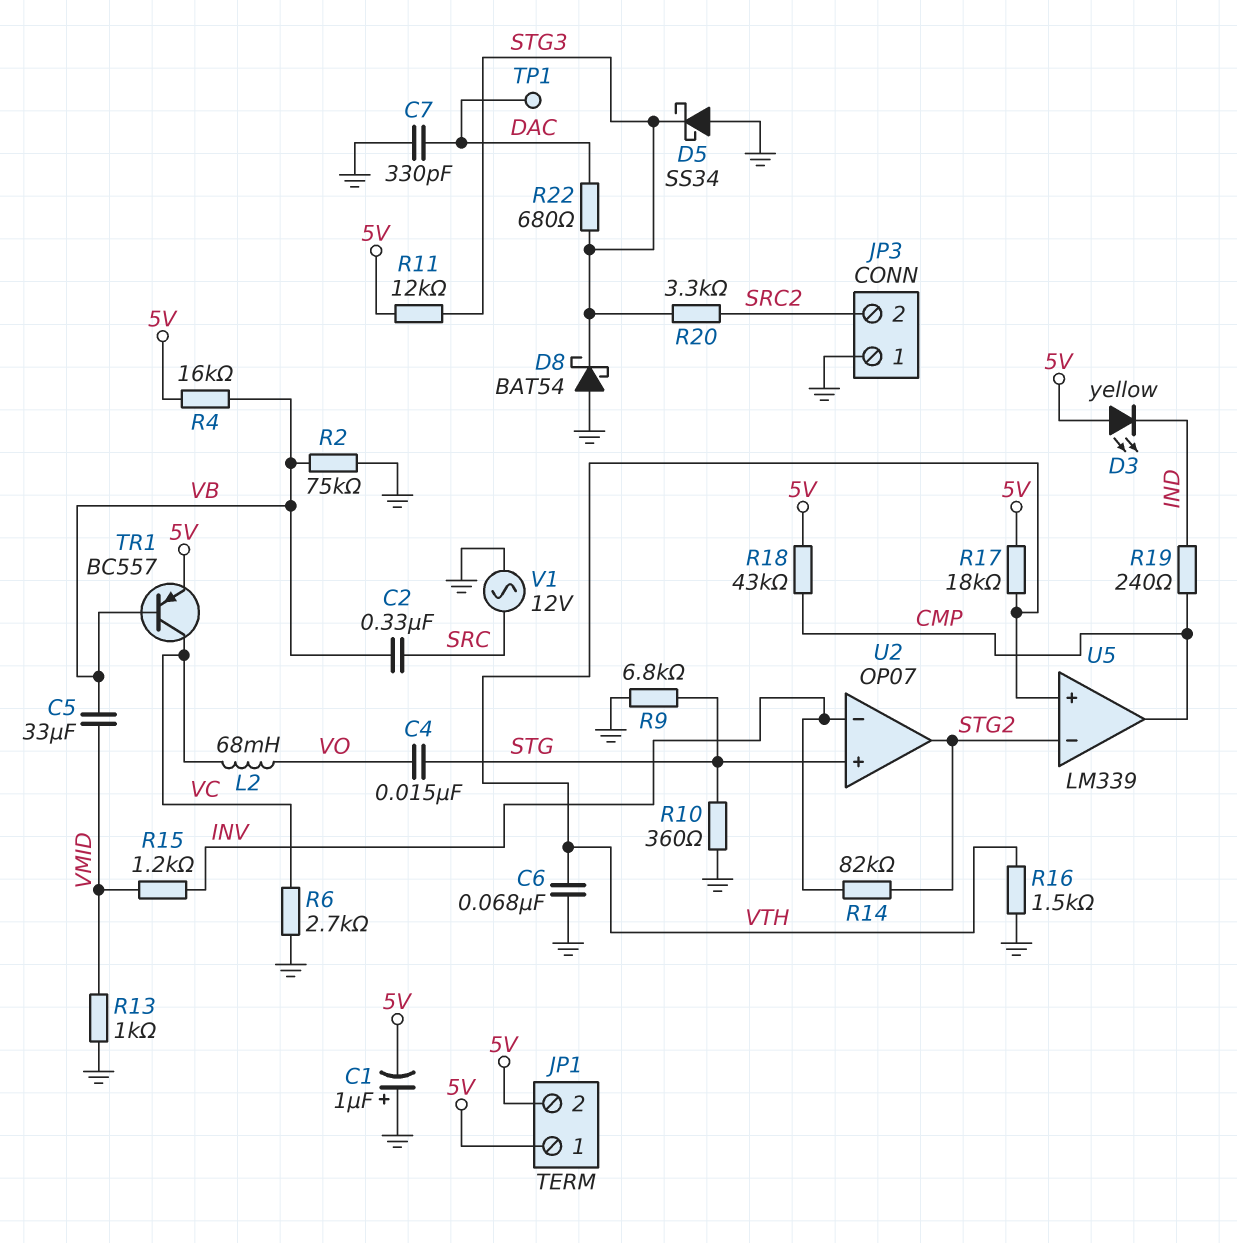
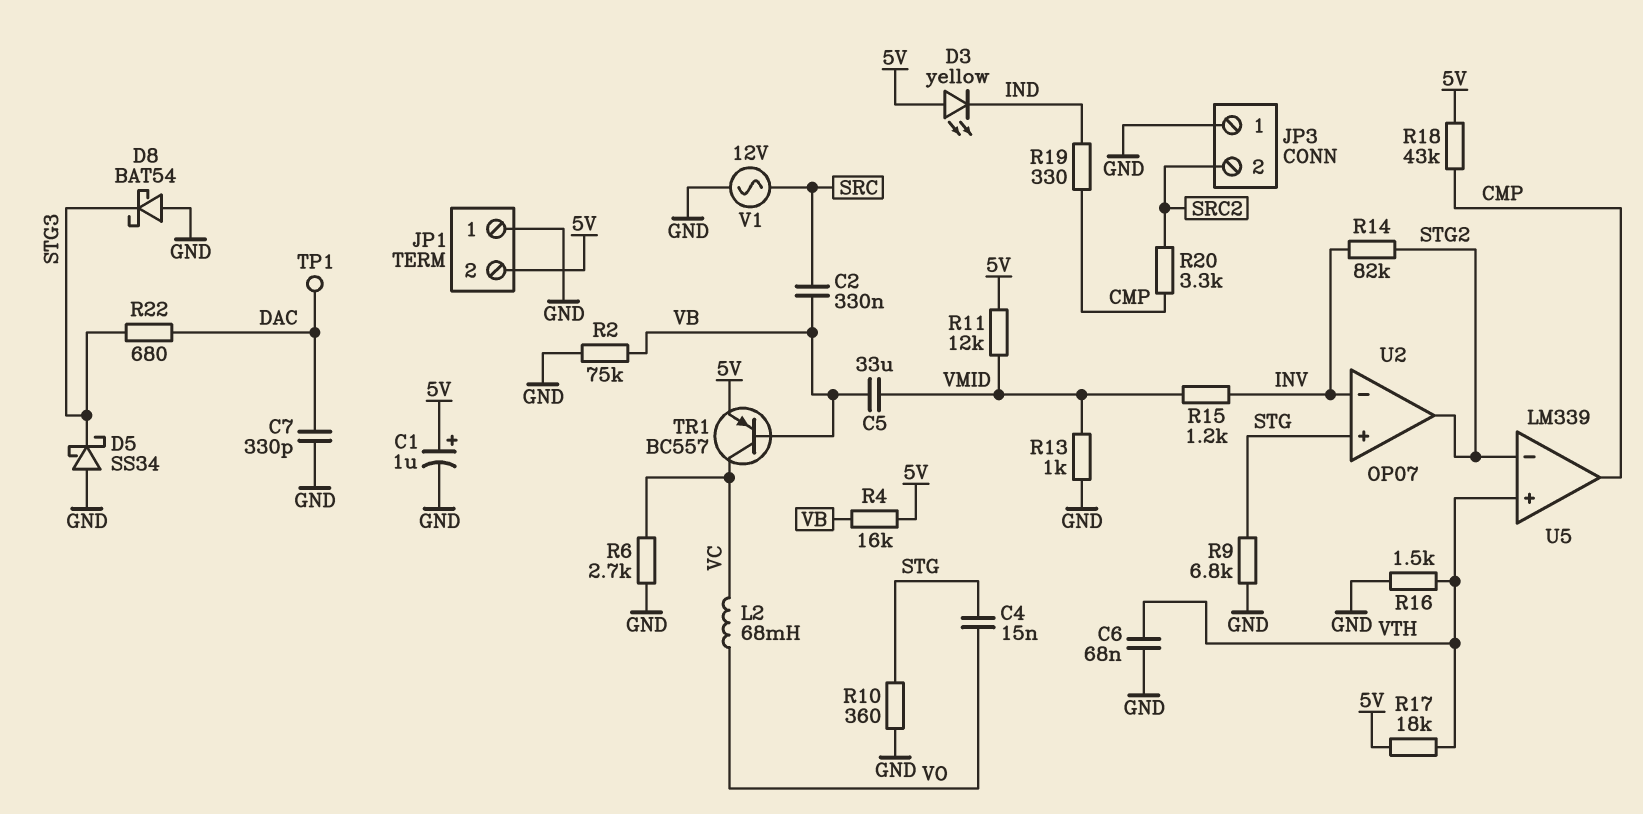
C1: 1uF (plus GND, minus 5V) -> 1uF (plus 5V, minus GND)
JP1 pin 1: 5V -> GND
R11: 12k (5V, STG3) -> 12k (5V, VMID)
R19: 240 (CMP, IND) -> 330 (CMP, IND)
R20: 3.3k (SRC2, STG3) -> 3.3k (CMP, SRC2)

